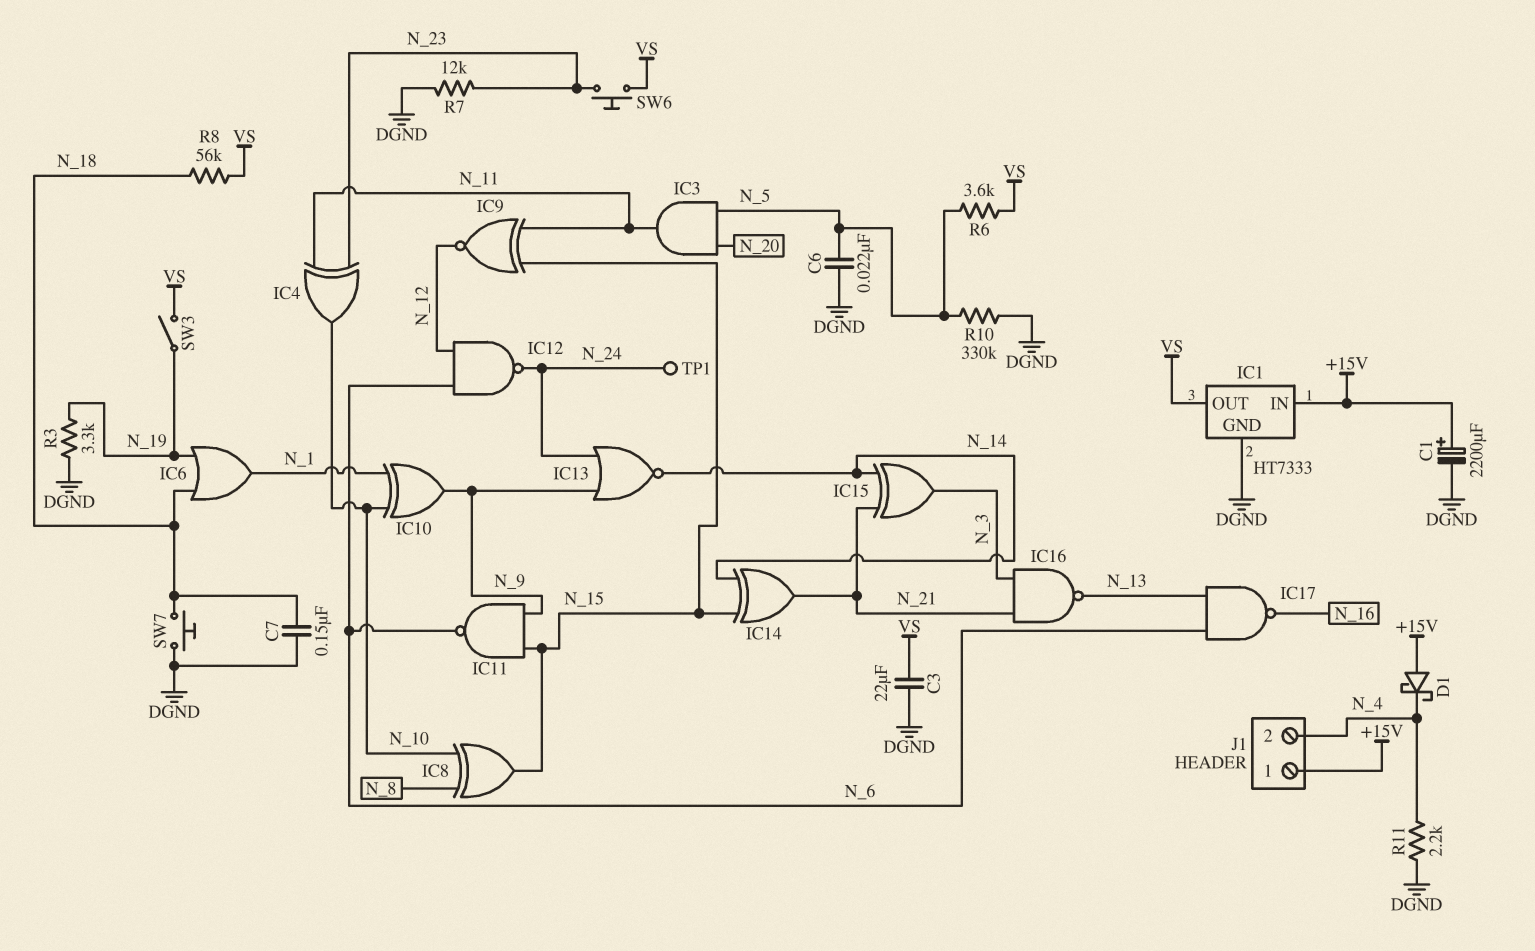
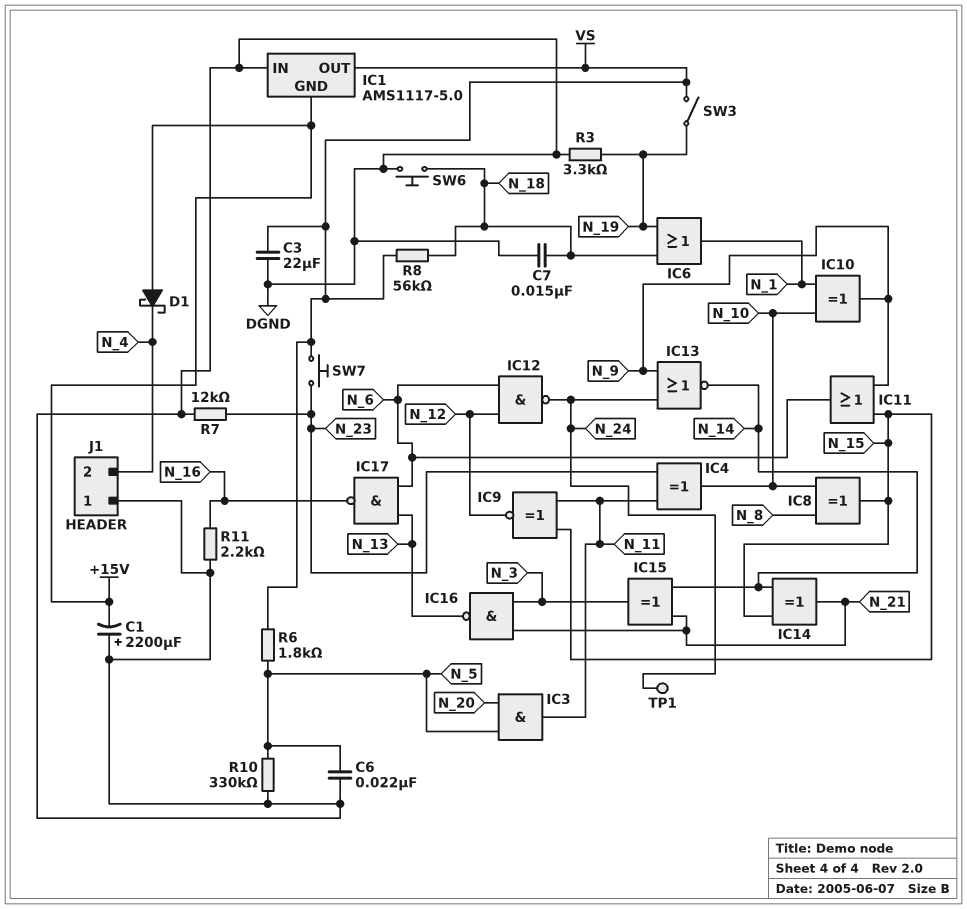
C1: 2200uF (plus +15V, minus DGND) -> 2200uF (plus DGND, minus +15V)
C7: 150nF (DGND, N_18) -> 15nF (DGND, N_18)
IC1: HT7333 -> AMS1117-5.0
IC1 pin GND: DGND -> +15V
IC1 pin IN: +15V -> DGND
IC11: NAND (in N_9, in N_15, out N_6) -> OR (in N_9, in N_15, out N_6)
J1 pin 1: +15V -> DGND
R6: 3.6k (N_5, VS) -> 1.8k (N_5, VS)
R11: 2.2k (DGND, N_4) -> 2.2k (DGND, N_16)
SW6: button (N_23, VS) -> button (DGND, N_18)
SW7: button (DGND, N_18) -> button (N_23, VS)

